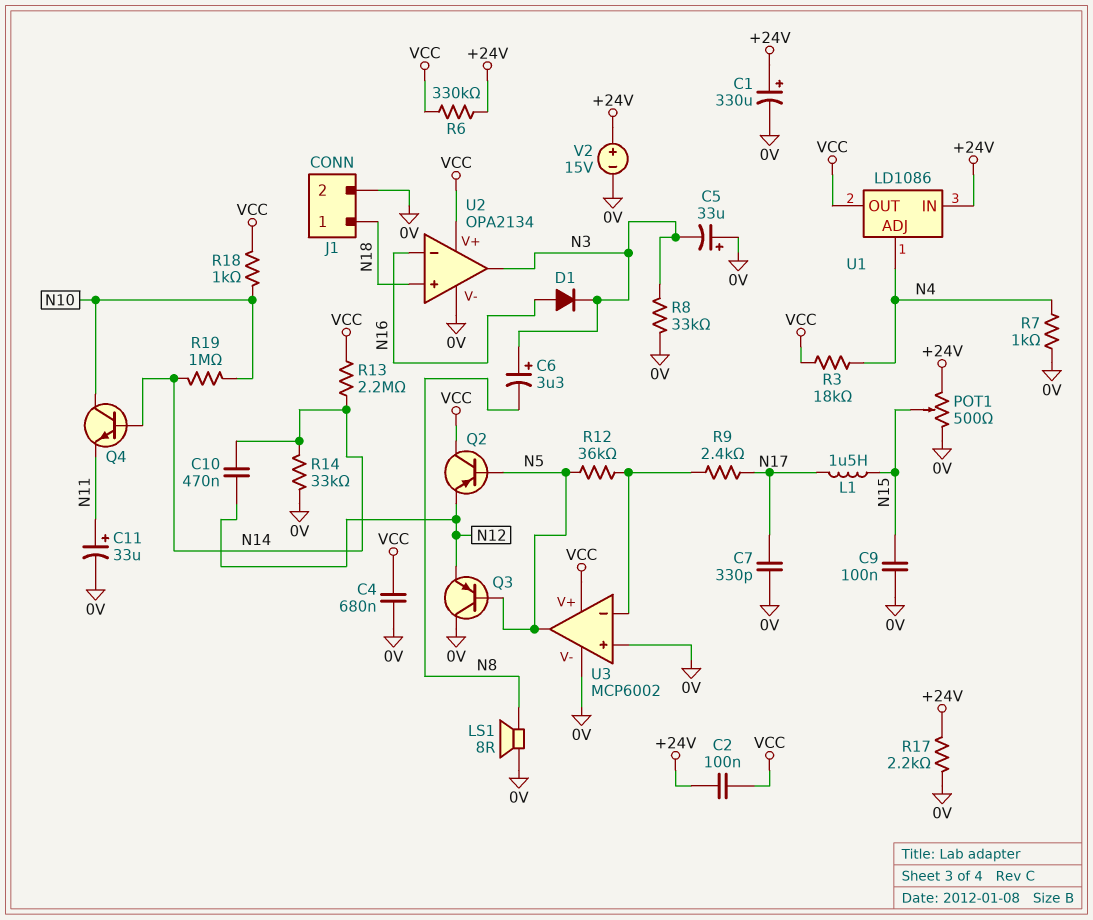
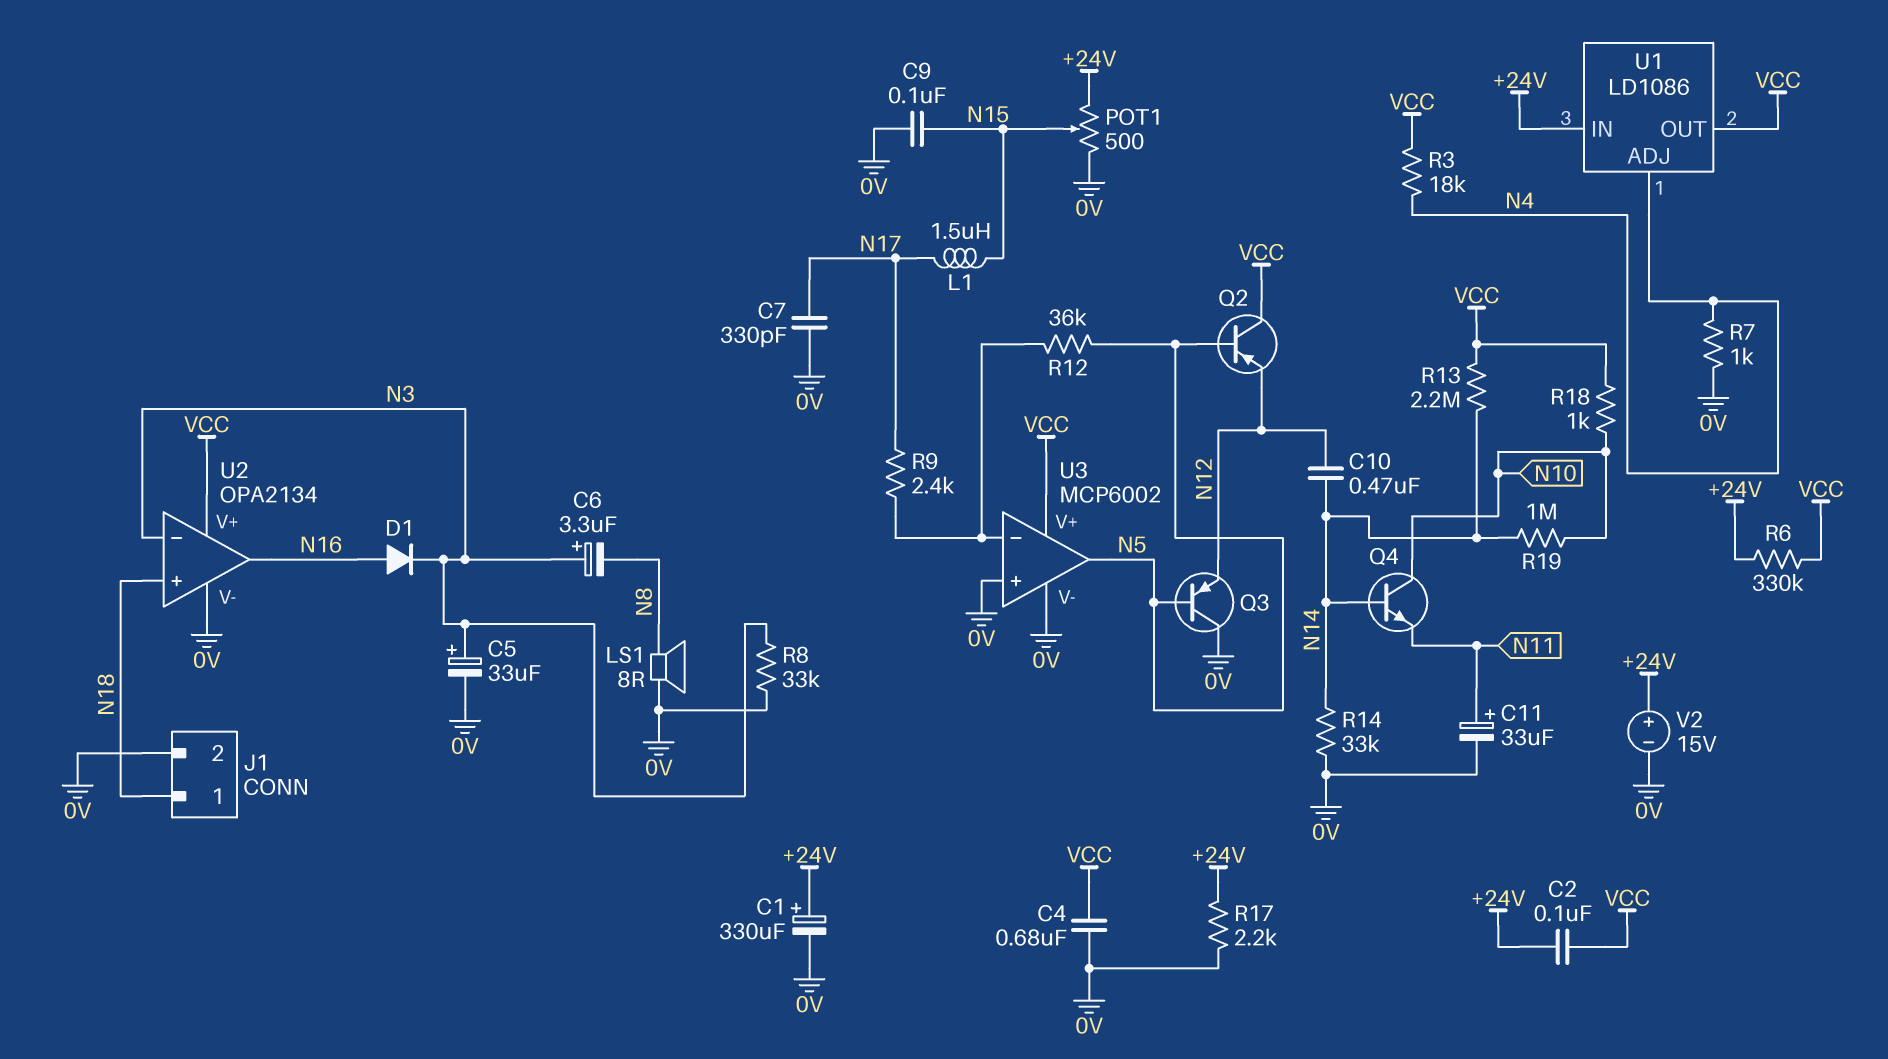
C5: 33uF (plus 0V, minus N3) -> 33uF (plus N3, minus 0V)
U2 pin in-: N16 -> N3
U2 pin out: N3 -> N16

